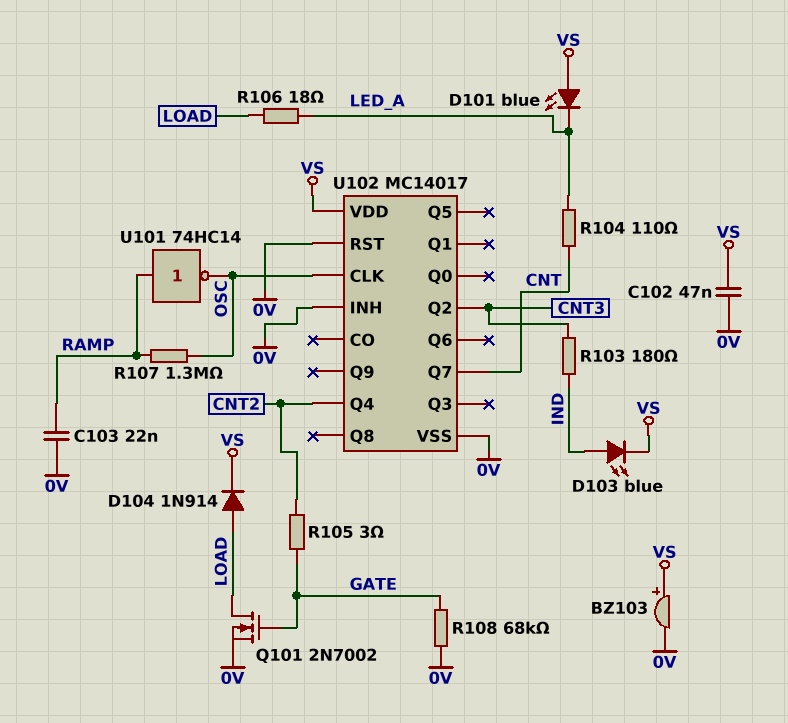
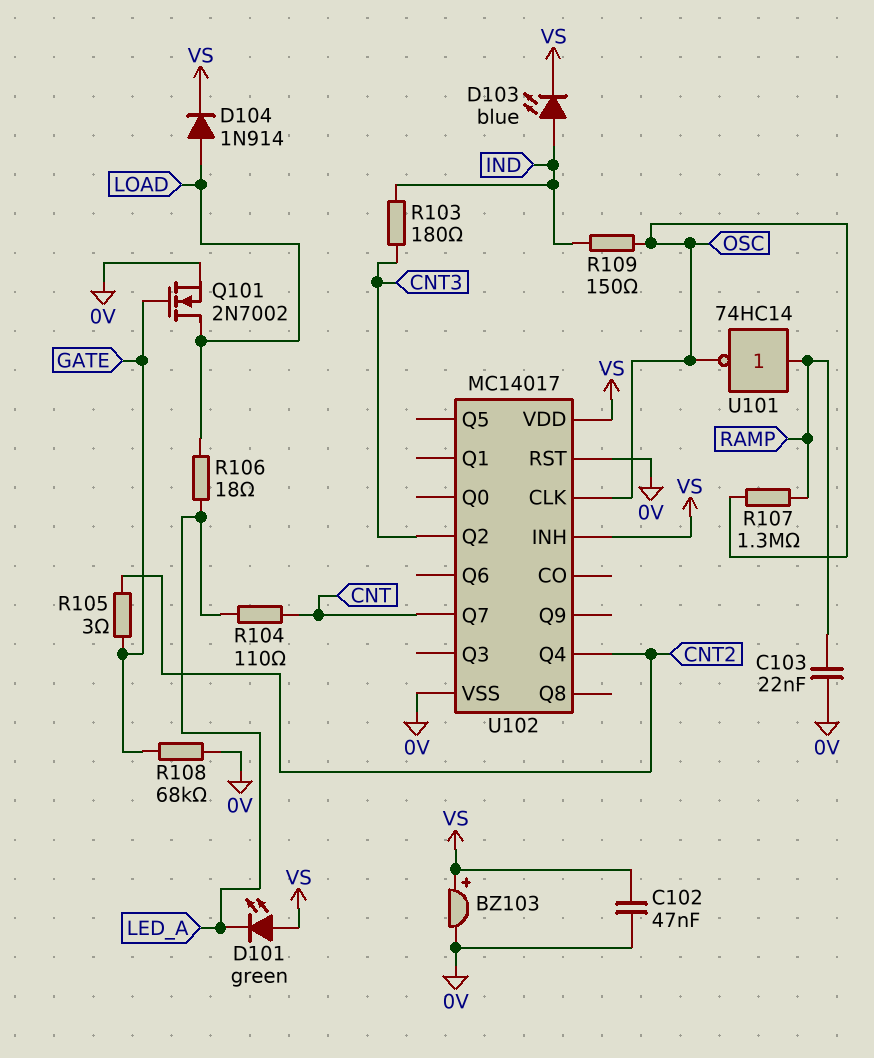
D101: LED blue (A VS, K LED_A) -> LED green (A VS, K LED_A)
R109: none -> 150 (IND, OSC)
U102 pin INH: 0V -> VS

